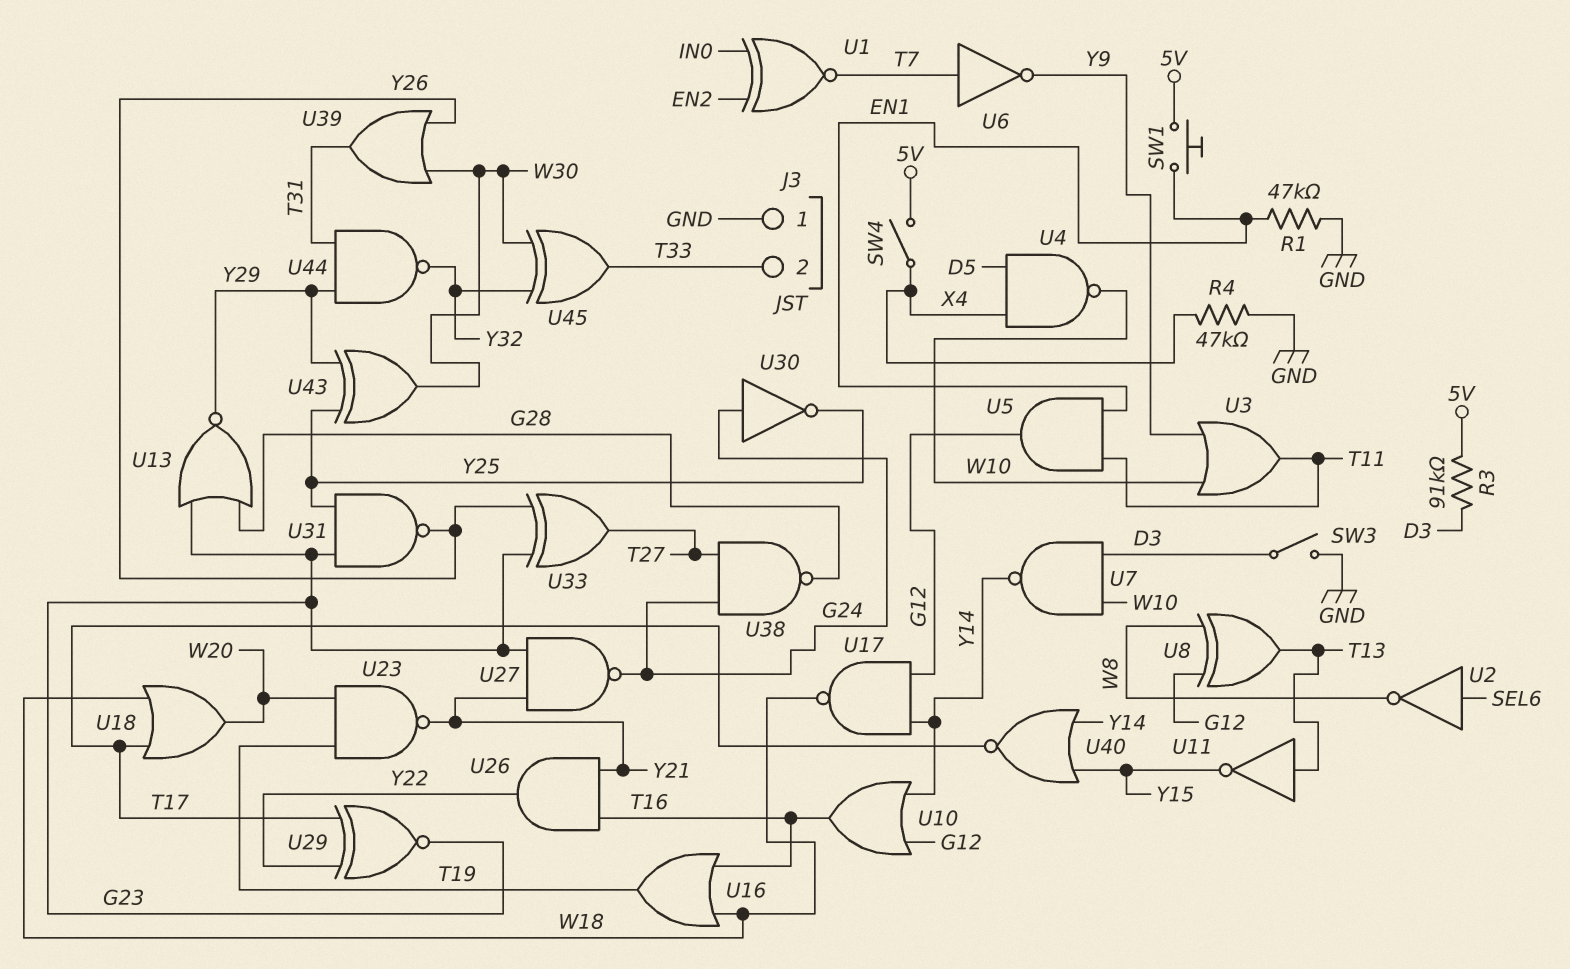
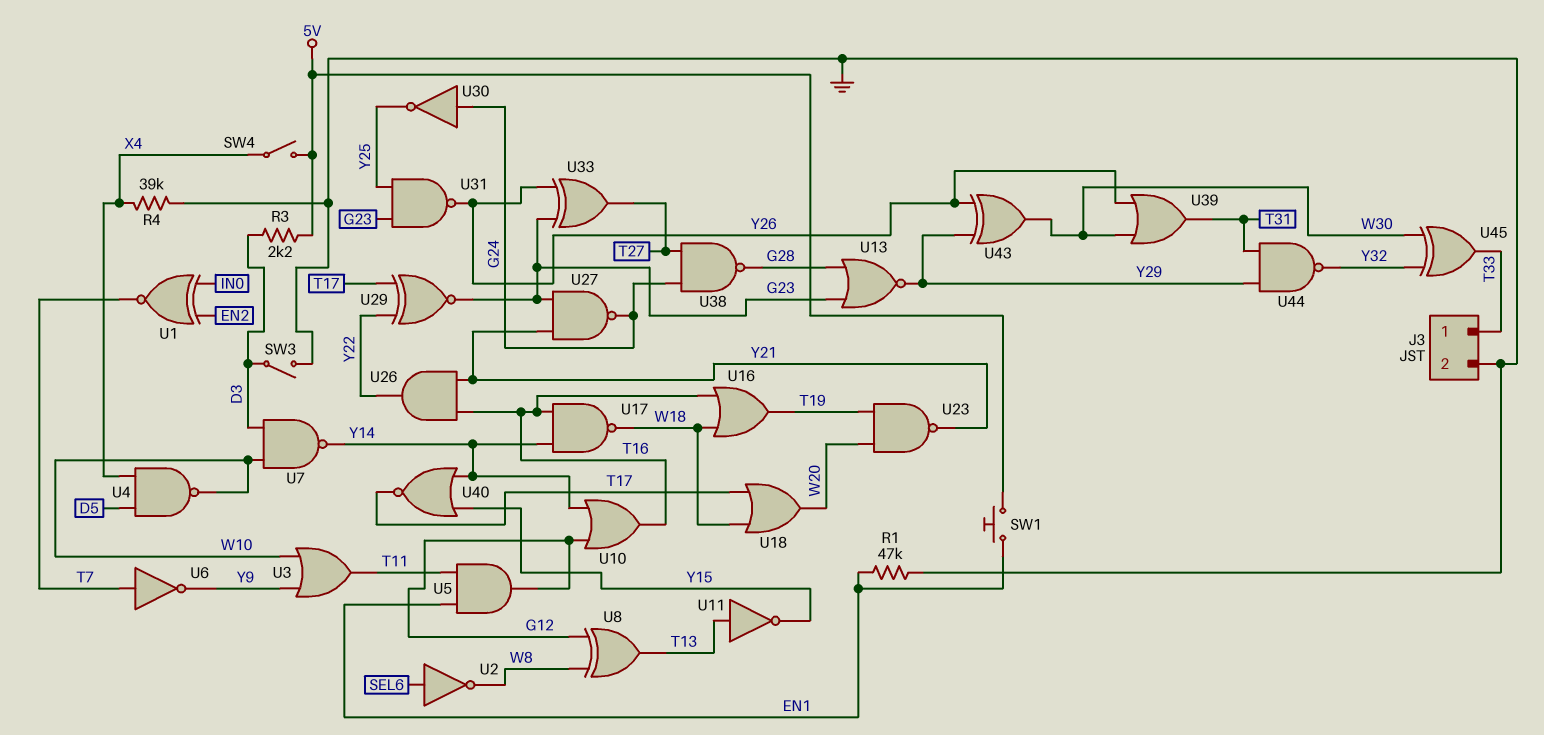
J3 pin 1: GND -> T33
J3 pin 2: T33 -> GND
R3: 91k (5V, D3) -> 2.2k (5V, D3)
R4: 47k (GND, X4) -> 39k (GND, X4)
U17: NAND (in G12, in Y14, out W18) -> NAND (in T16, in Y14, out W18)
U43: XOR (in Y25, in Y29, out W30) -> XOR (in Y26, in Y29, out W30)

